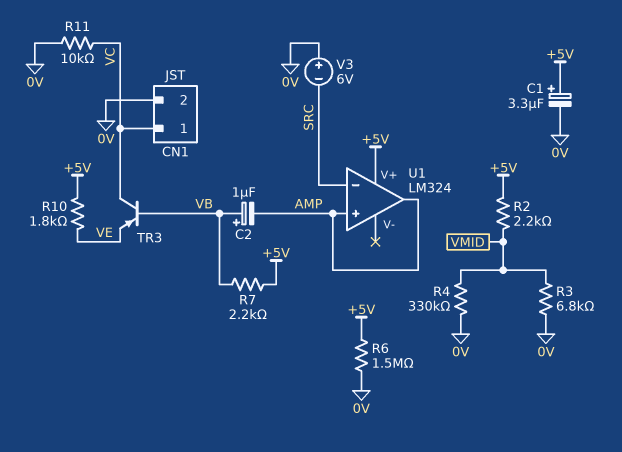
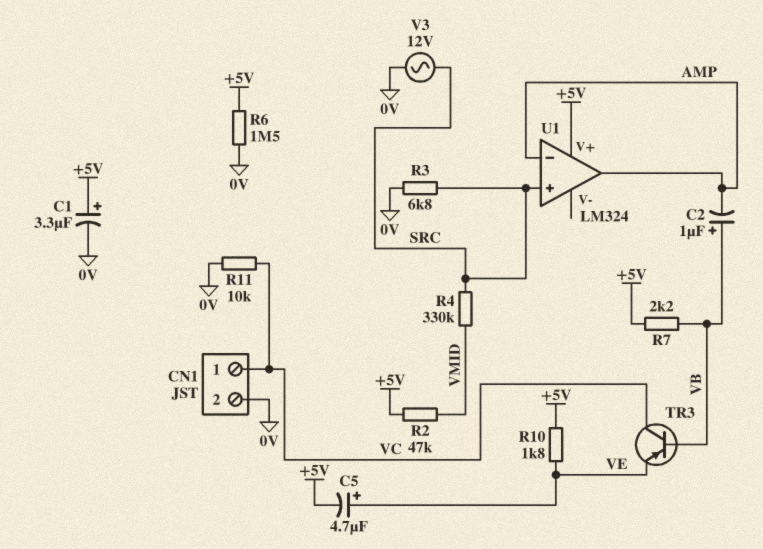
C5: none -> 4.7uF (plus VE, minus +5V)
R2: 2.2k (+5V, VMID) -> 47k (+5V, VMID)
R3: 6.8k (0V, VMID) -> 6.8k (0V, SRC)
R4: 330k (0V, VMID) -> 330k (SRC, VMID)
U1 pin in+: AMP -> SRC
U1 pin in-: SRC -> AMP
V3: 6V (plus 0V, minus SRC) -> AC 12V (0V, SRC)

